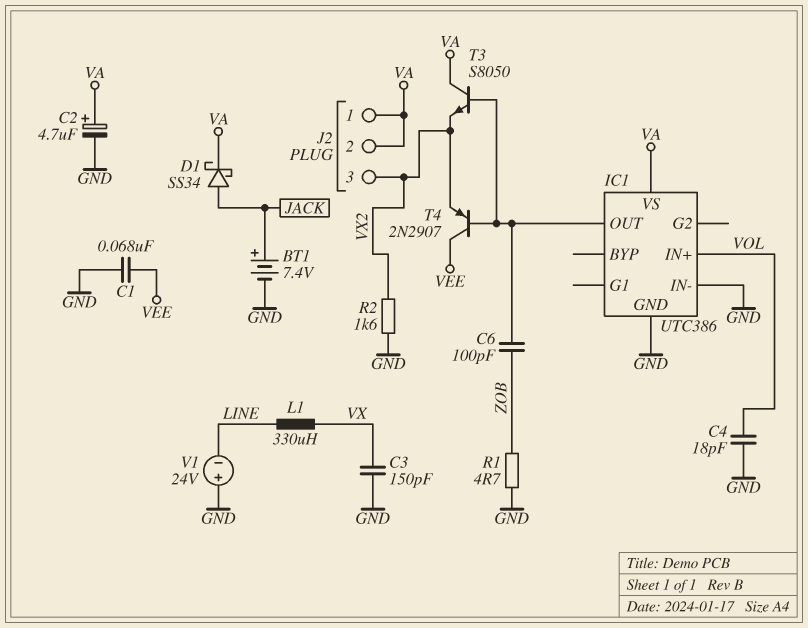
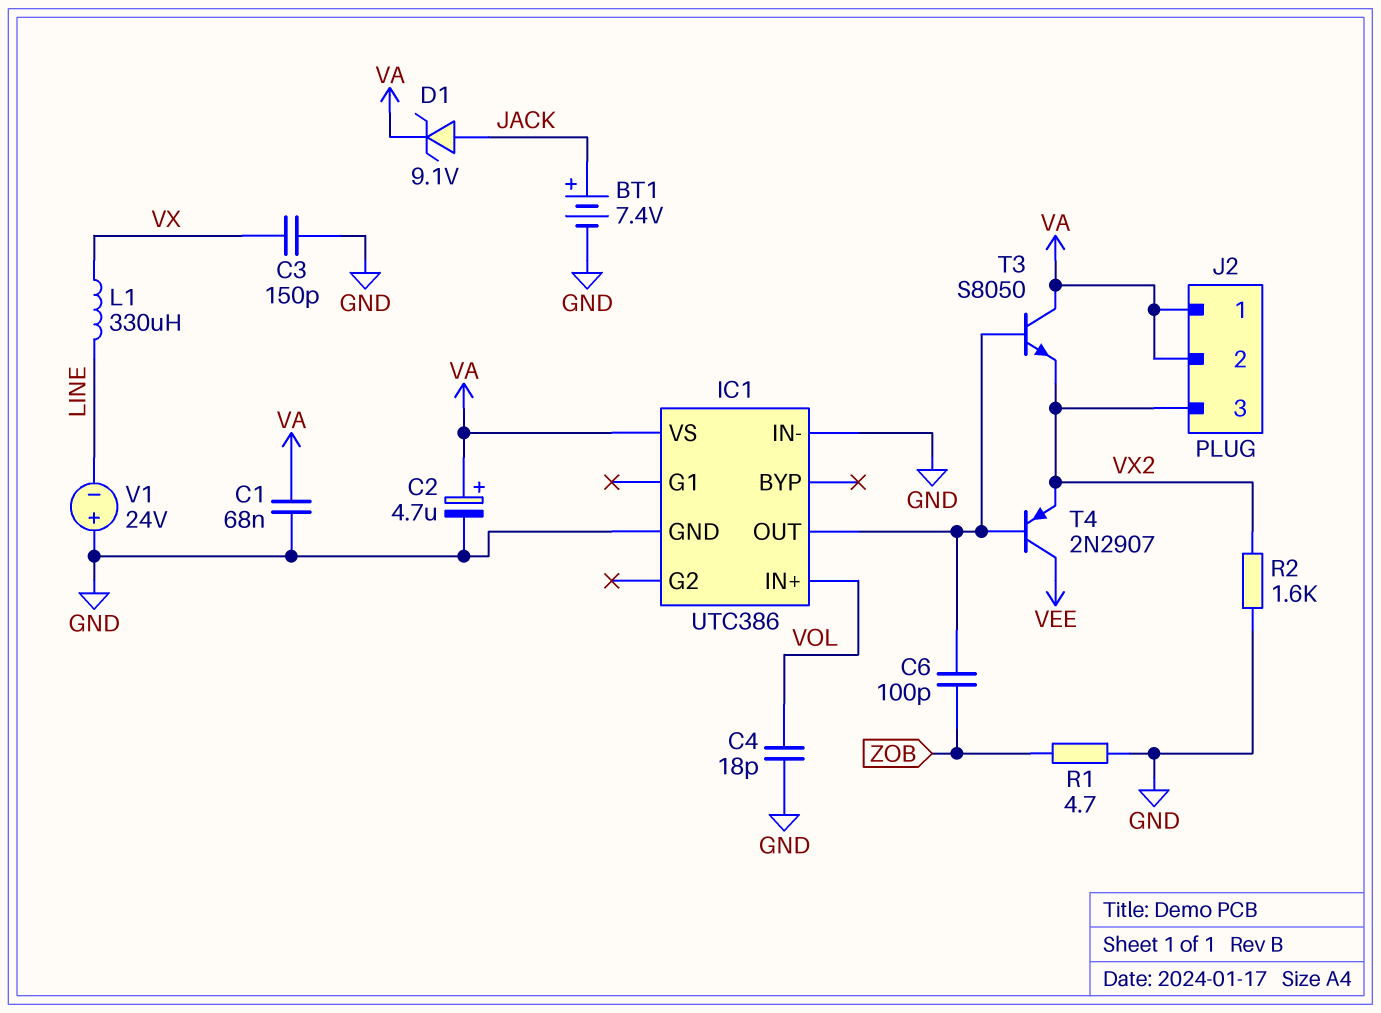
C1: 68nF (GND, VEE) -> 68nF (GND, VA)
D1: schottky SS34 (A JACK, K VA) -> zener 9.1V (A JACK, K VA)

